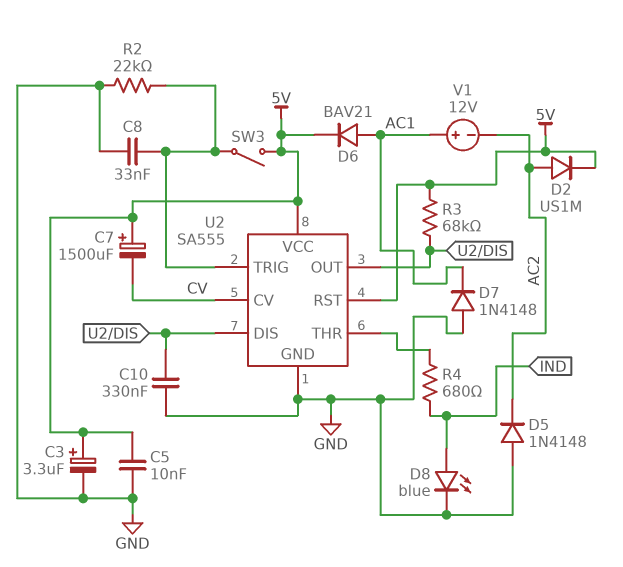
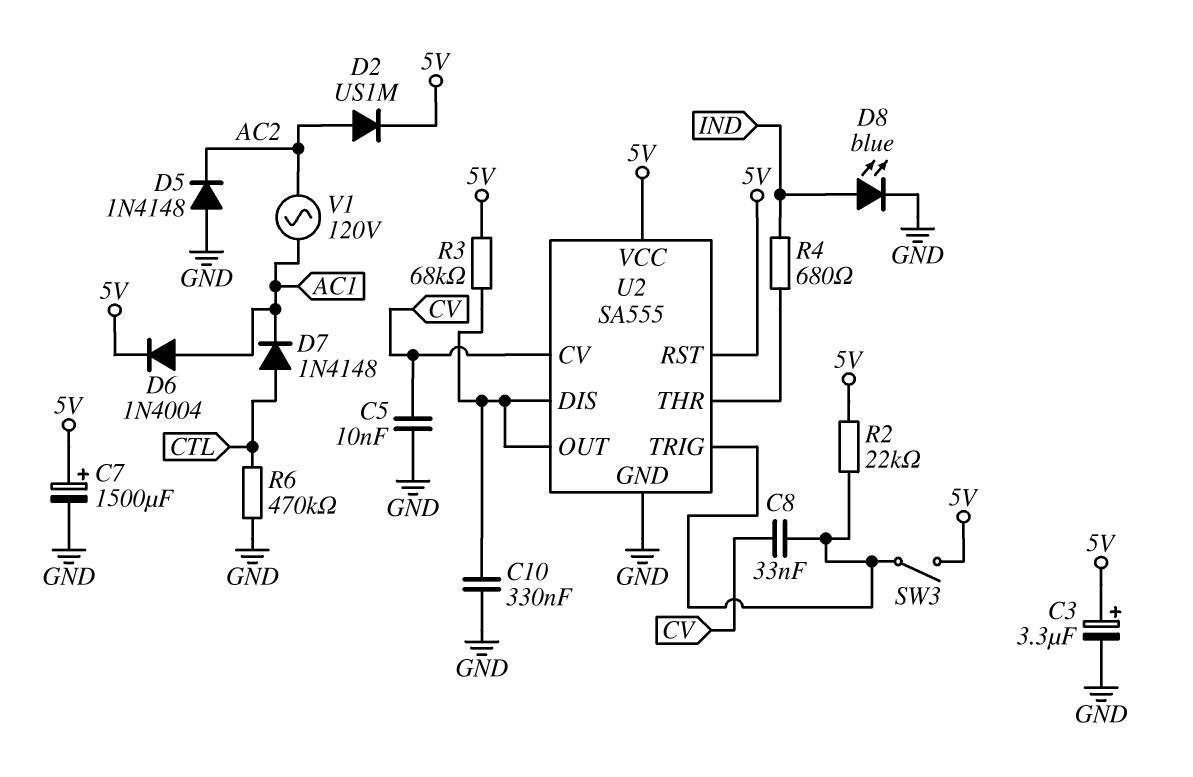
C5: 10nF (5V, GND) -> 10nF (CV, GND)
C7: 1500uF (plus 5V, minus CV) -> 1500uF (plus 5V, minus GND)
C8: 33nF (GND, U2/TRIG) -> 33nF (CV, U2/TRIG)
D6: diode BAV21 (A AC1, K 5V) -> diode 1N4004 (A AC1, K 5V)
D7: diode 1N4148 (A GND, K AC1) -> diode 1N4148 (A CTL, K AC1)
R2: 22k (GND, U2/TRIG) -> 22k (5V, U2/TRIG)
R6: none -> 470k (CTL, GND)
V1: 12V (plus AC1, minus AC2) -> AC 120V (AC1, AC2)

